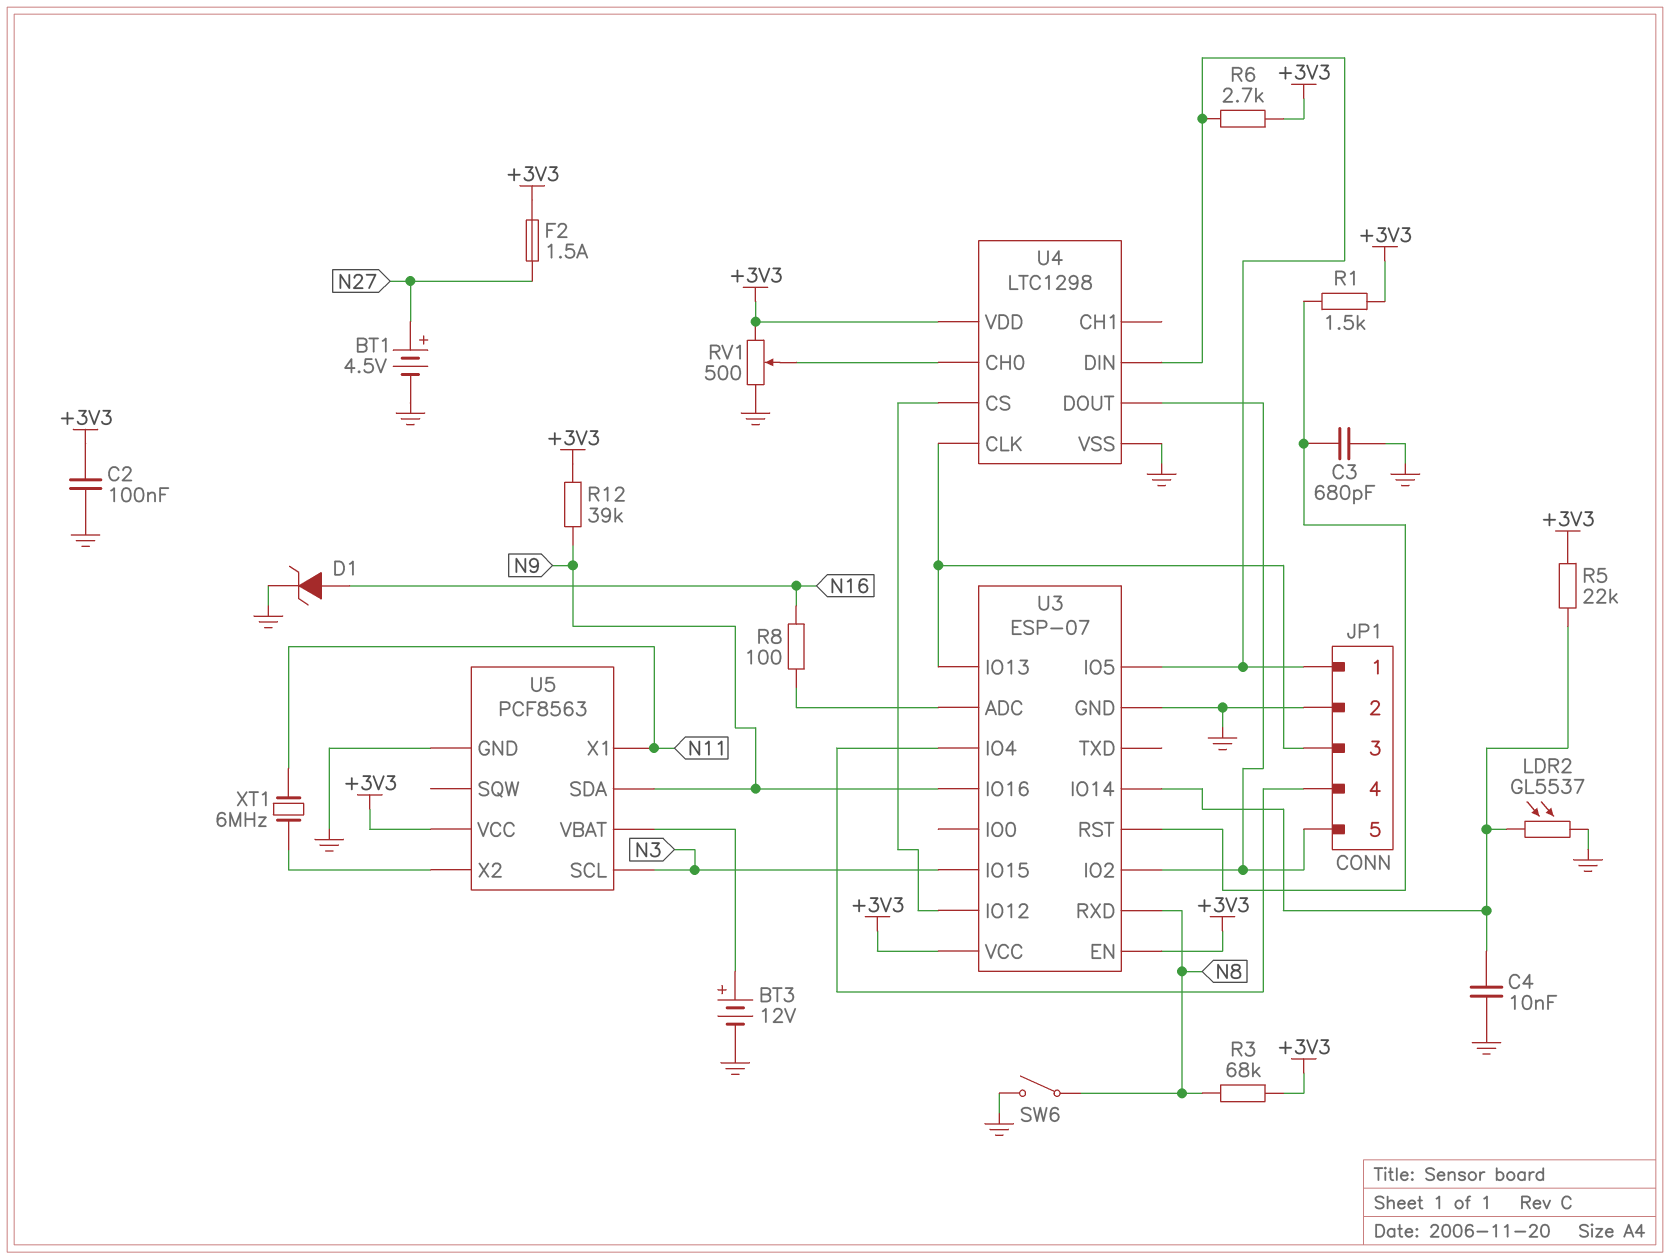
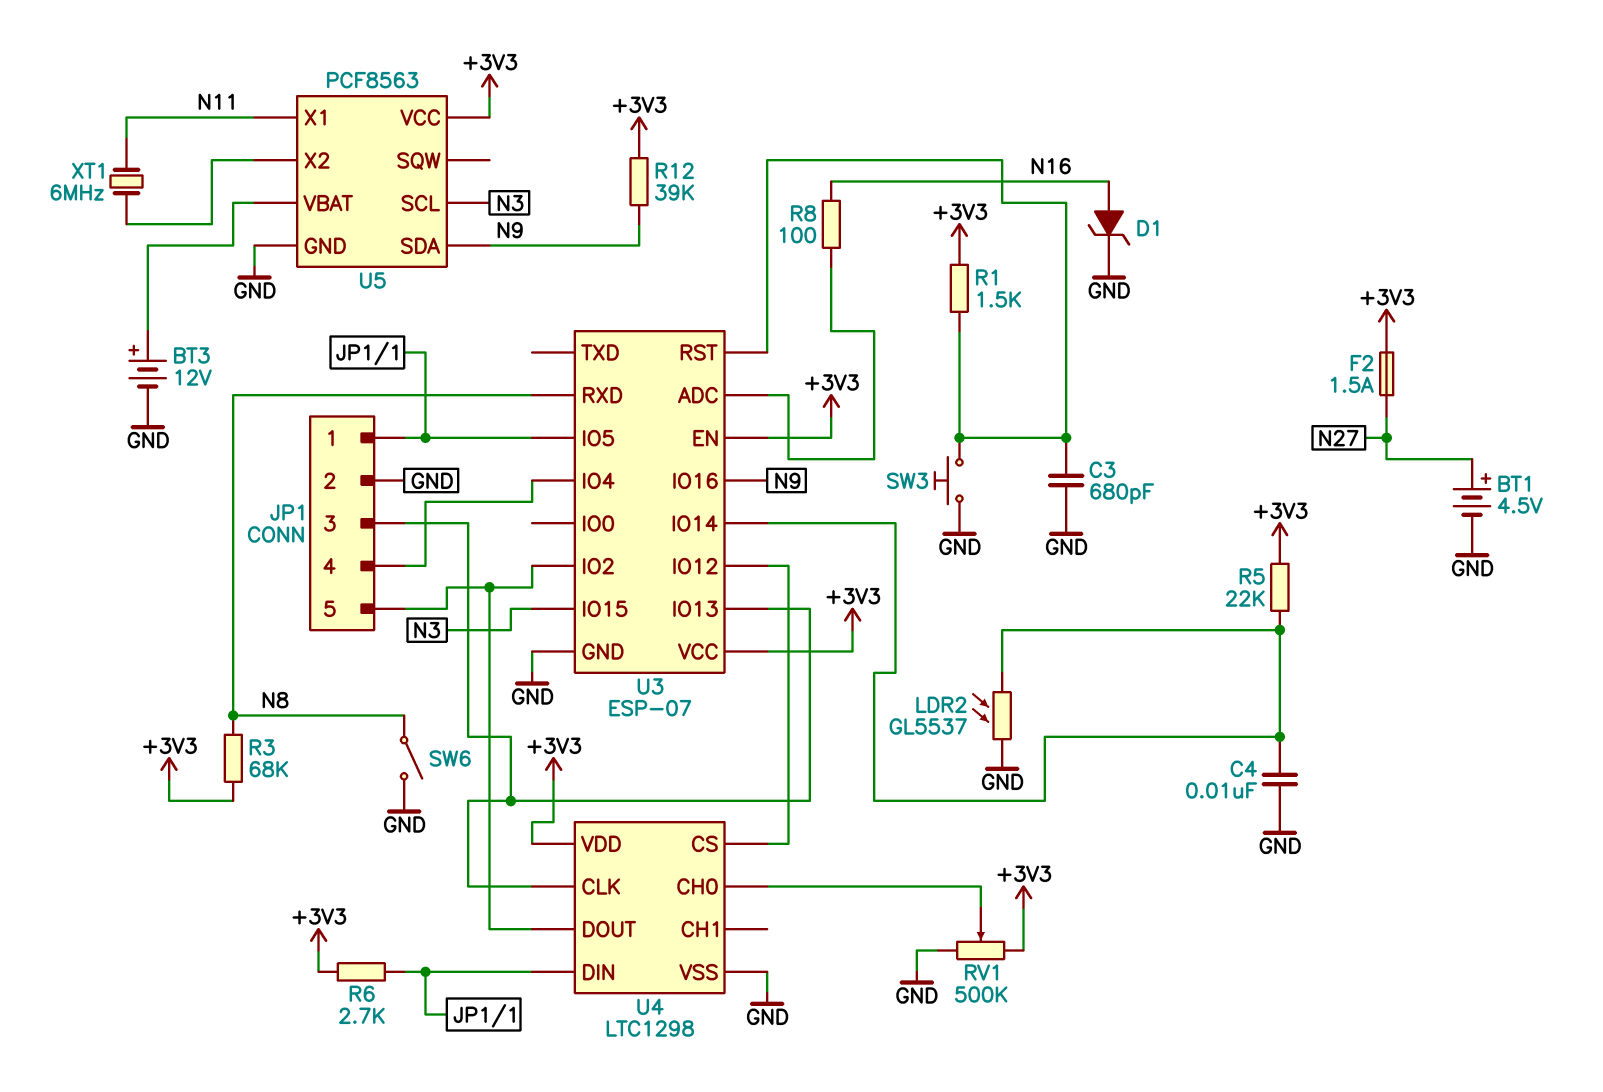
C2: 100nF (+3V3, GND) -> none
RV1: 500 (+3V3, GND, wiper U4/CH0) -> 500k (+3V3, GND, wiper U4/CH0)
SW3: none -> button (GND, U3/RST)

